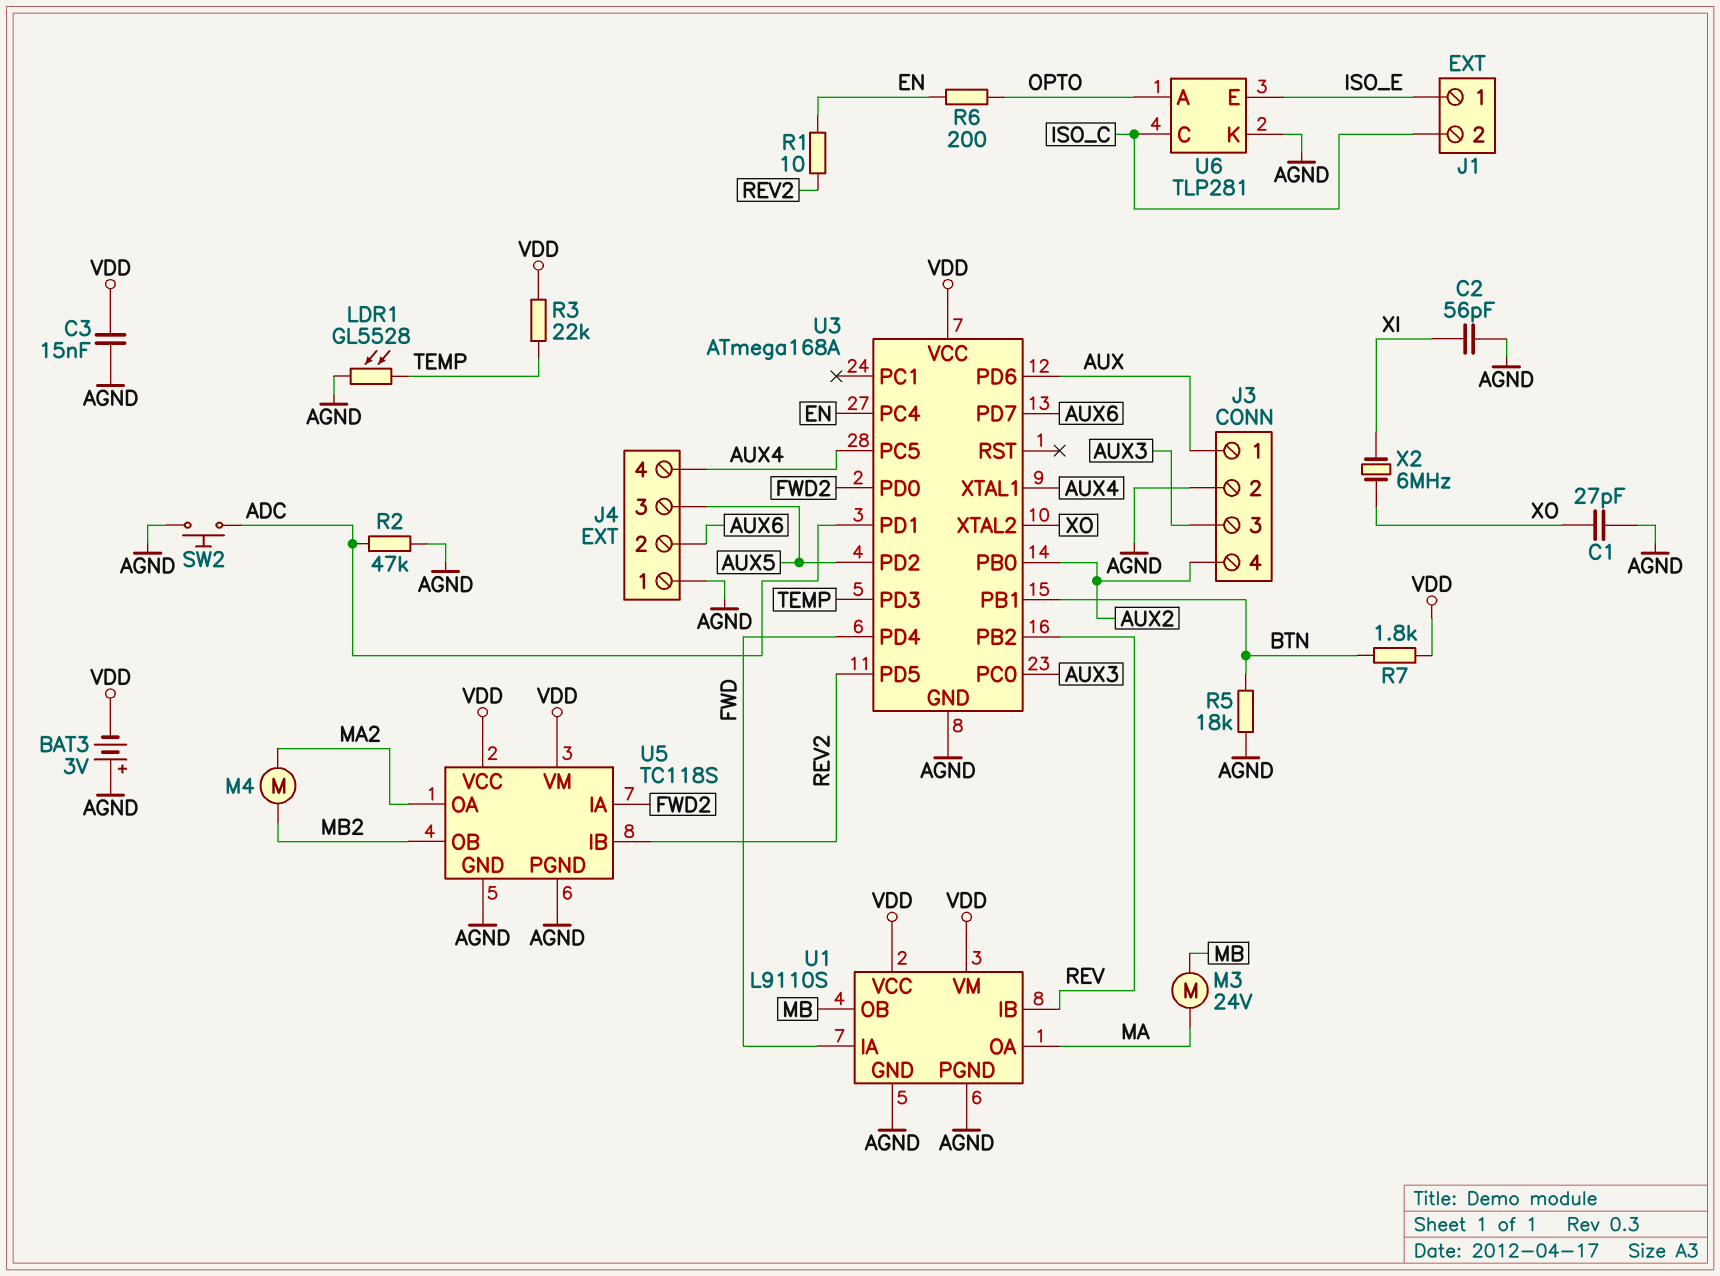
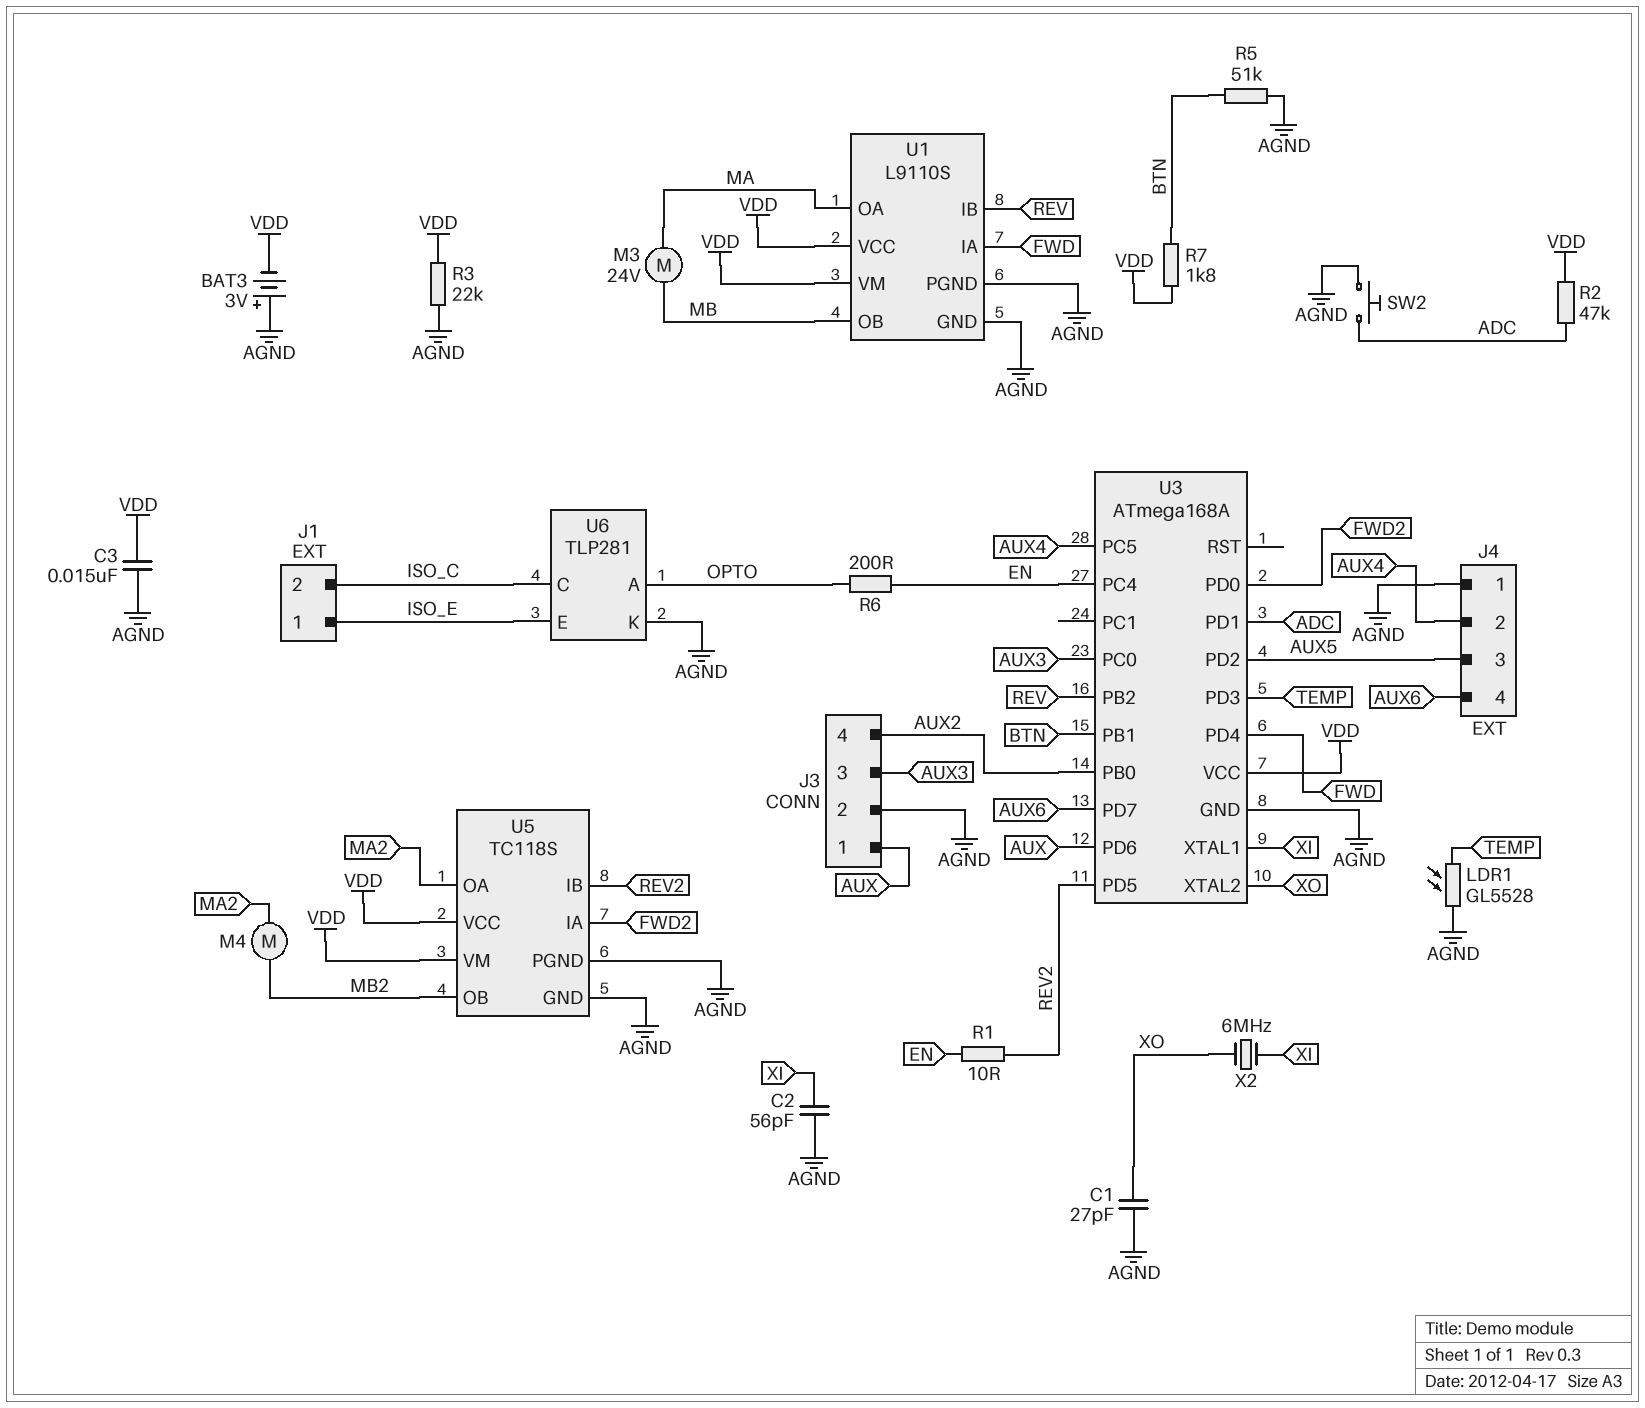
J4 pin 2: AUX6 -> AUX4
J4 pin 4: AUX4 -> AUX6
R2: 47k (ADC, AGND) -> 47k (ADC, VDD)
R3: 22k (TEMP, VDD) -> 22k (AGND, VDD)
R5: 18k (AGND, BTN) -> 51k (AGND, BTN)
U3 pin XTAL1: AUX4 -> XI

